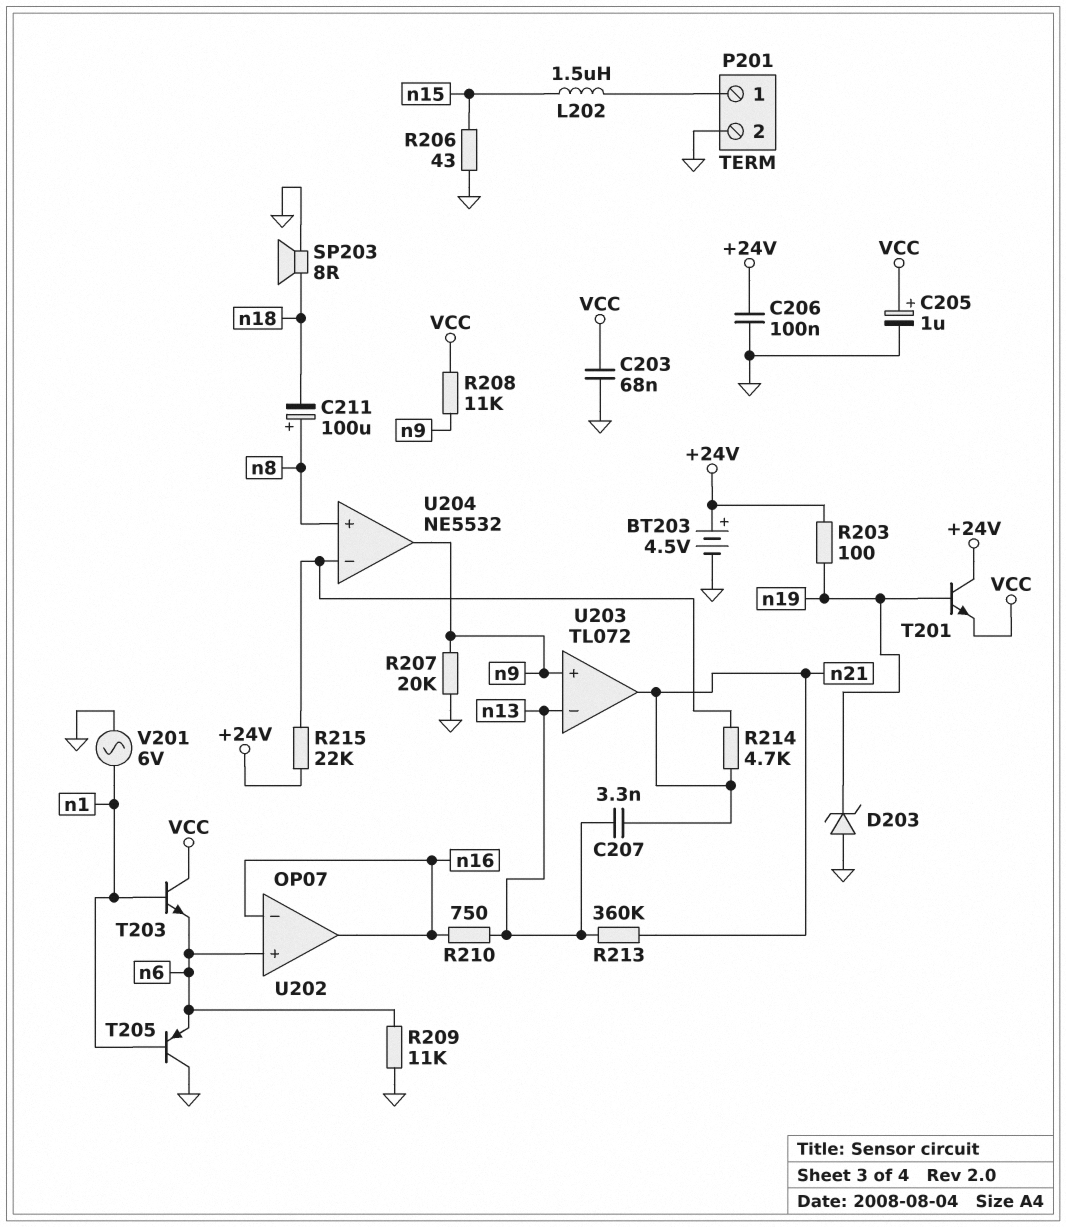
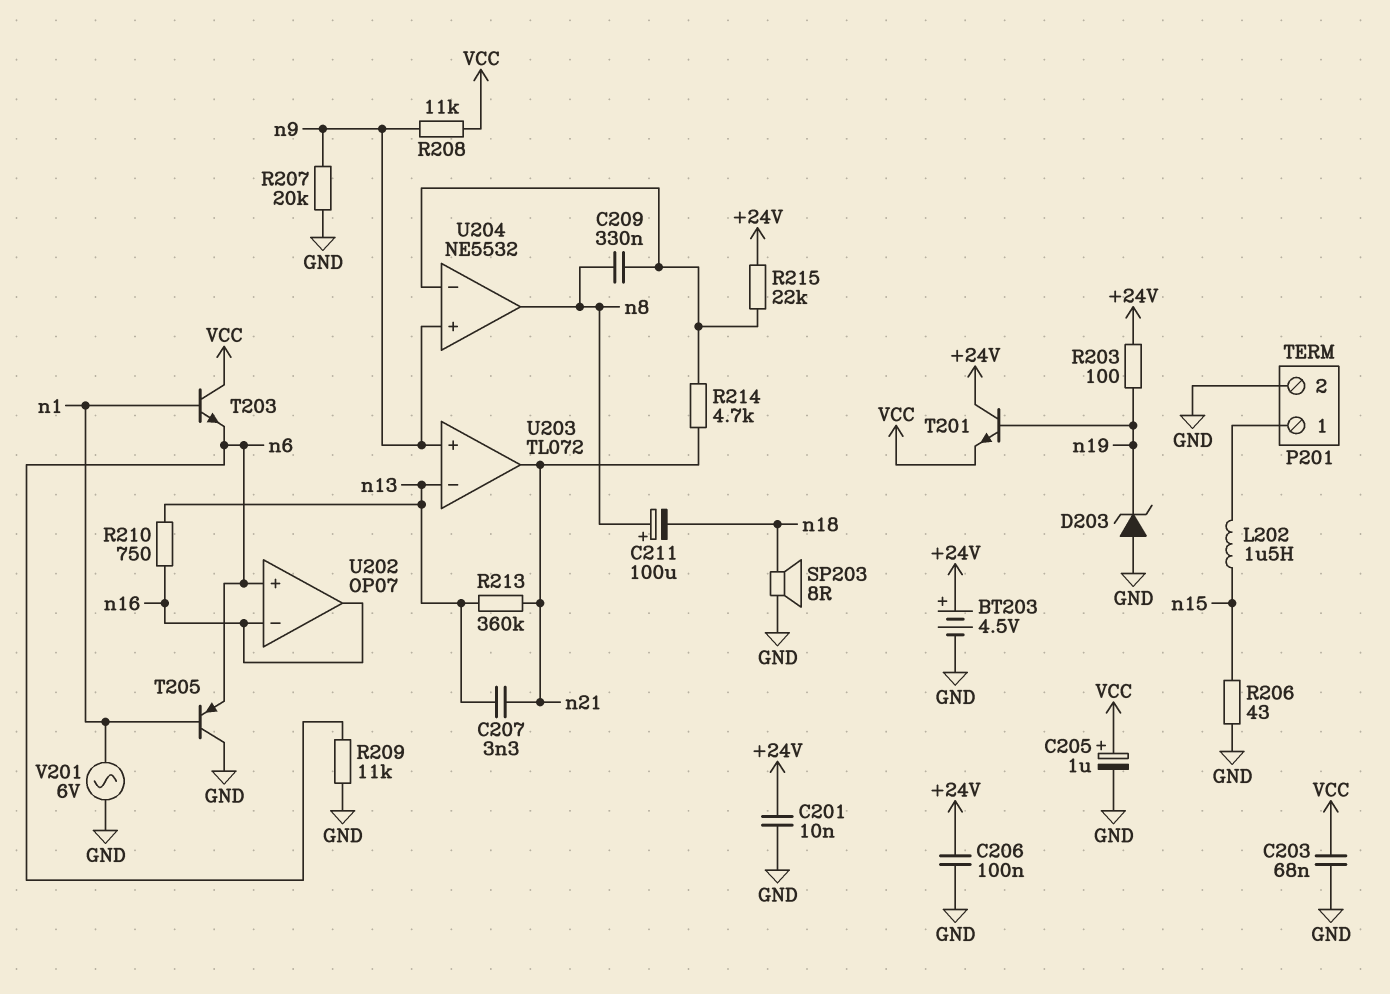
C201: none -> 10nF (+24V, GND)
C209: none -> 330nF (U204/in-, n8)
U204 pin in+: n8 -> n9
U204 pin out: n9 -> n8

